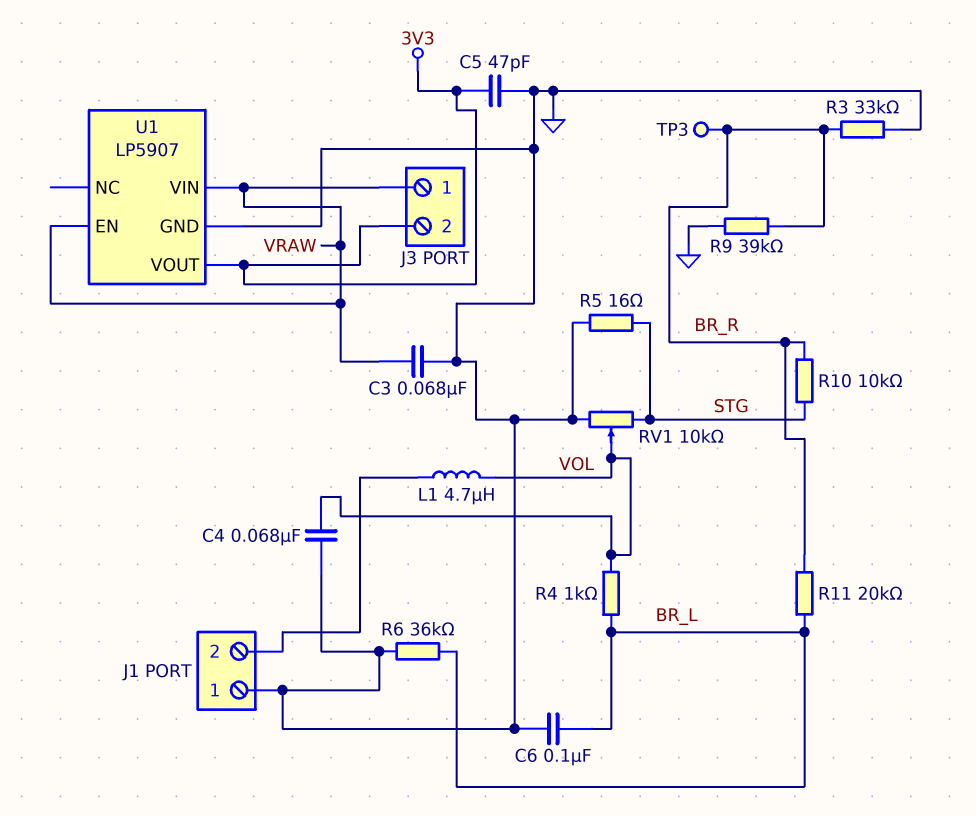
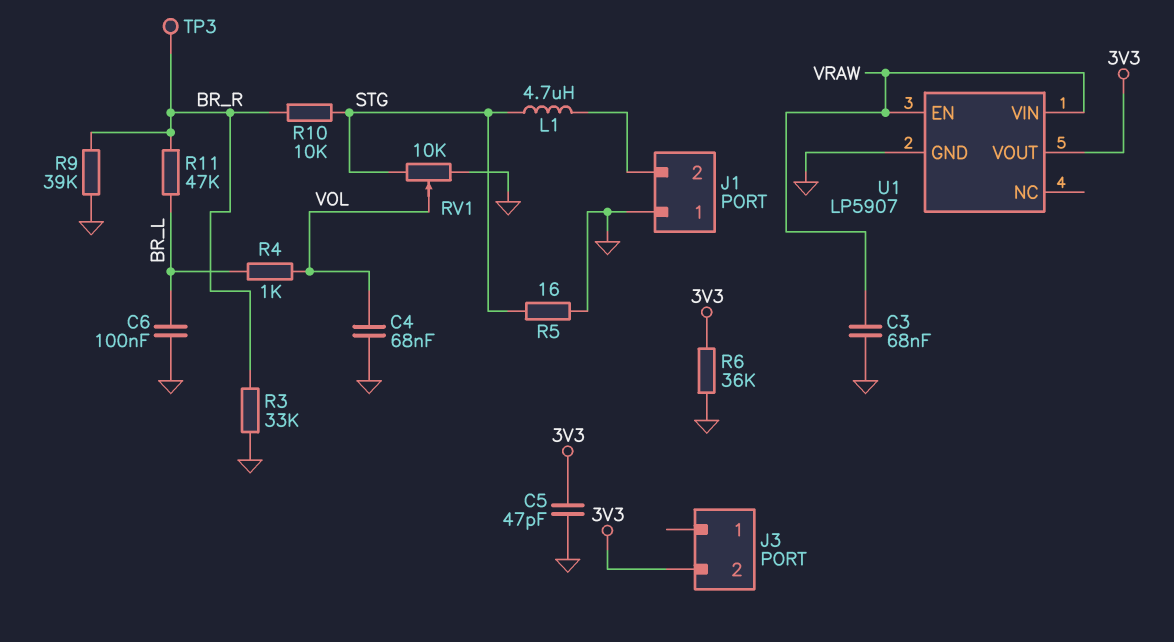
J3 pin 1: VRAW -> none
L1: 4.7uH (J1/2, VOL) -> 4.7uH (J1/2, STG)
R6: 36k (BR_L, GND) -> 36k (3V3, GND)
R11: 20k (BR_L, BR_R) -> 47k (BR_L, BR_R)

